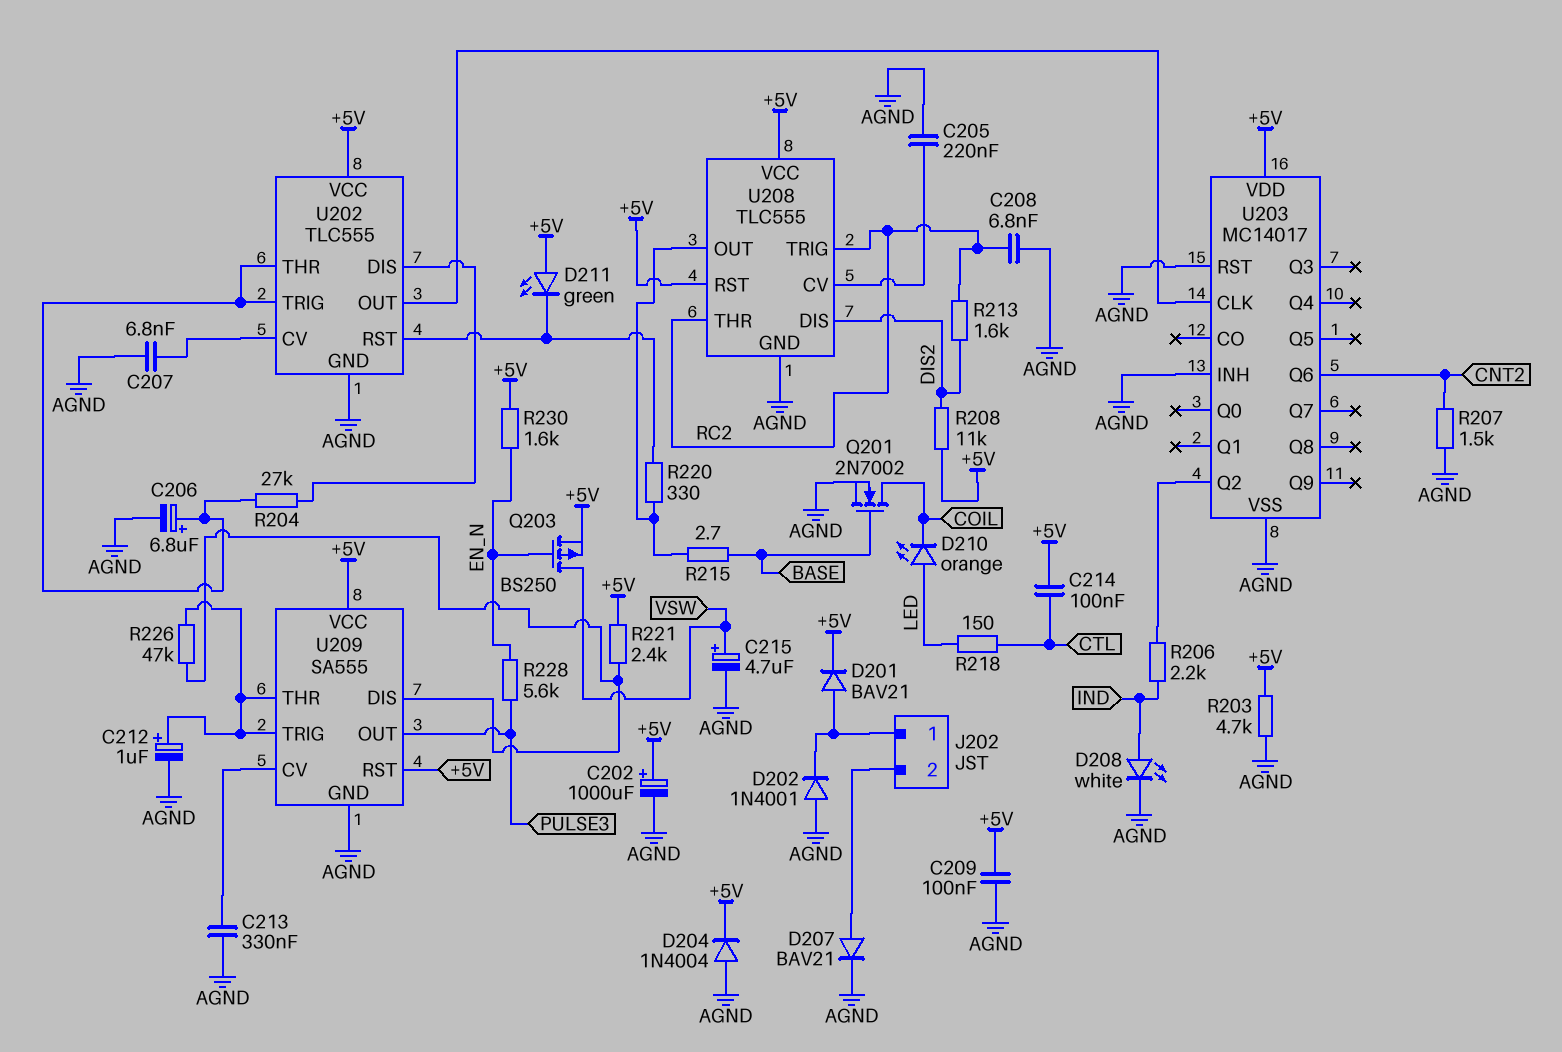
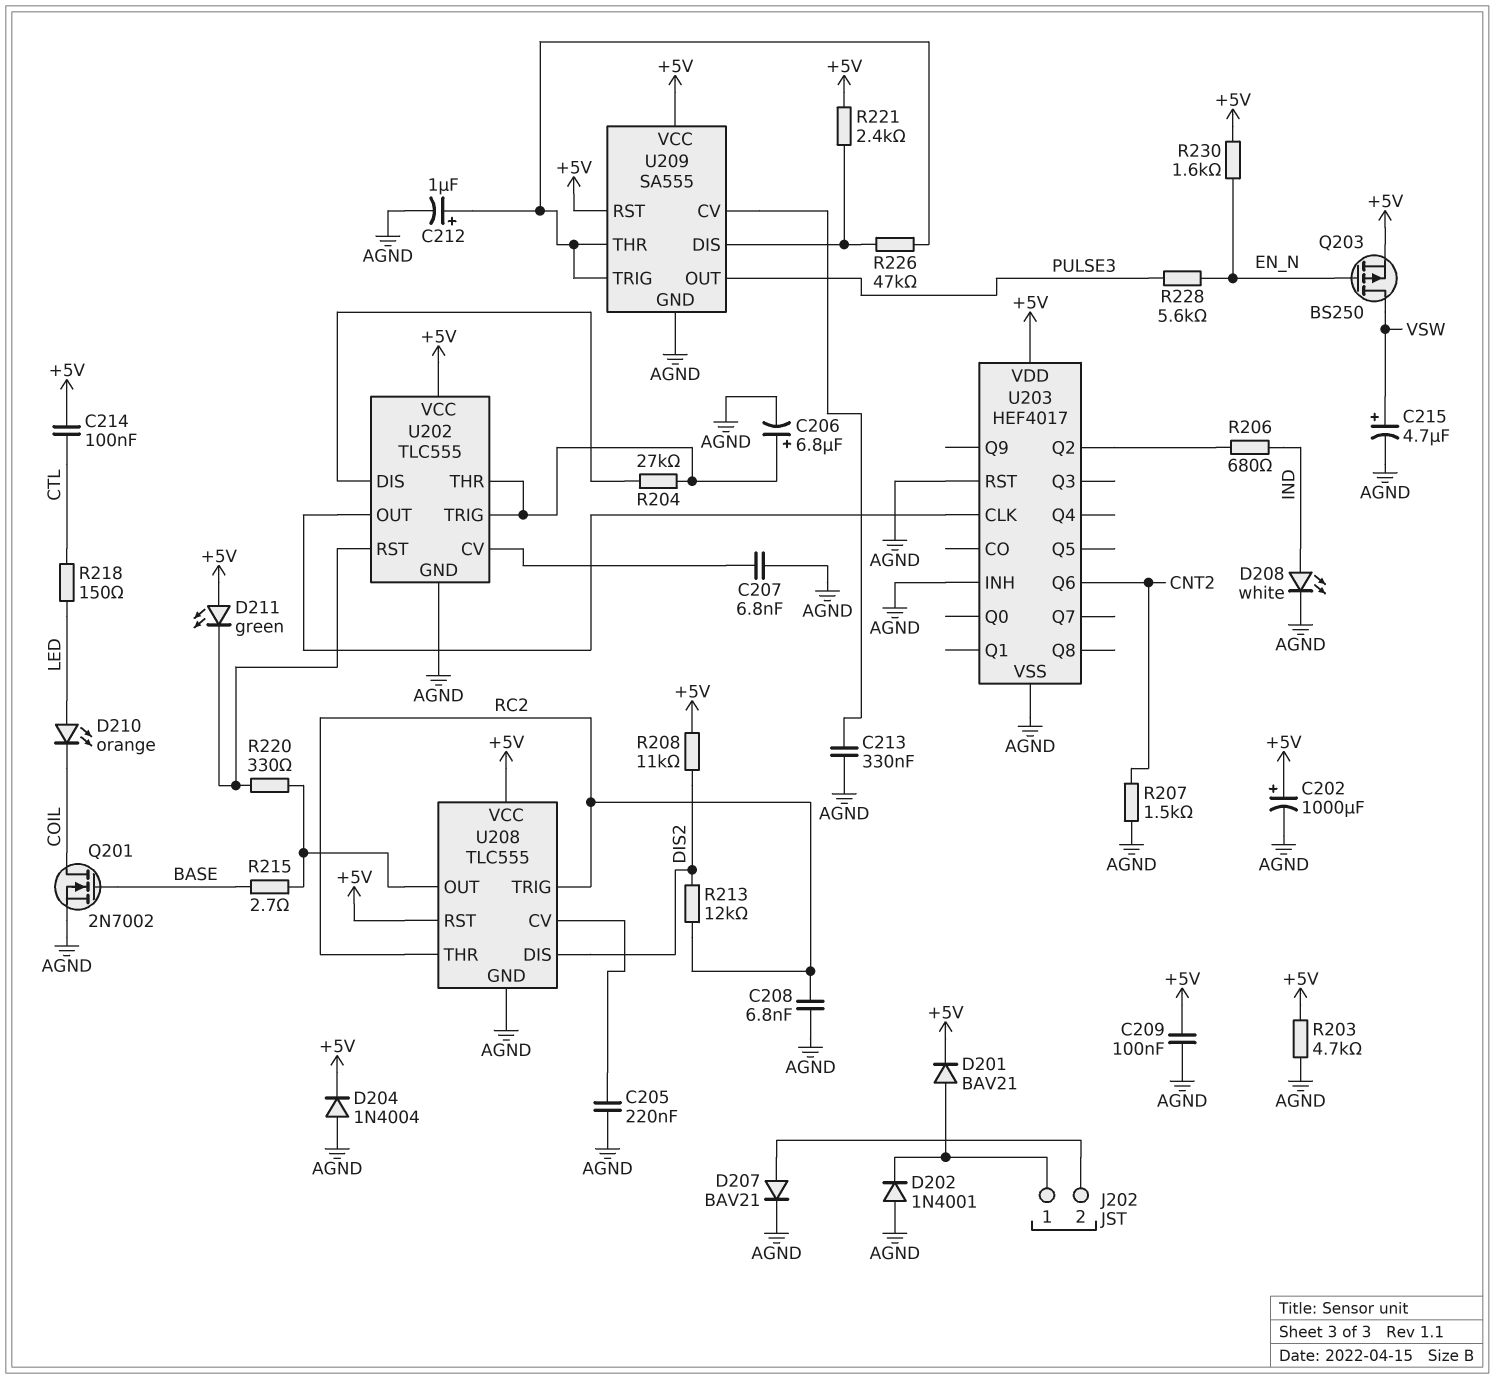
R206: 2.2k (IND, U203/Q2) -> 680 (IND, U203/Q2)
R213: 1.6k (DIS2, RC2) -> 12k (DIS2, RC2)
U203: MC14017 -> HEF4017

